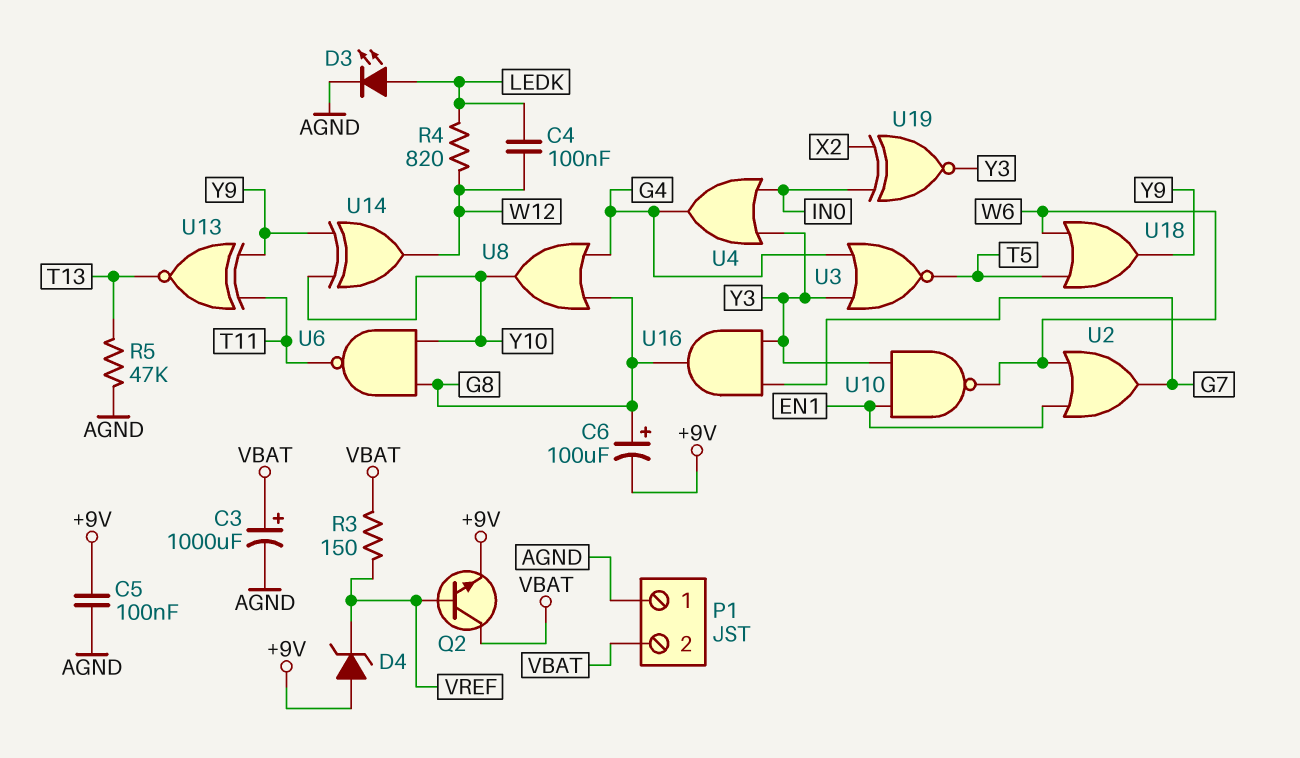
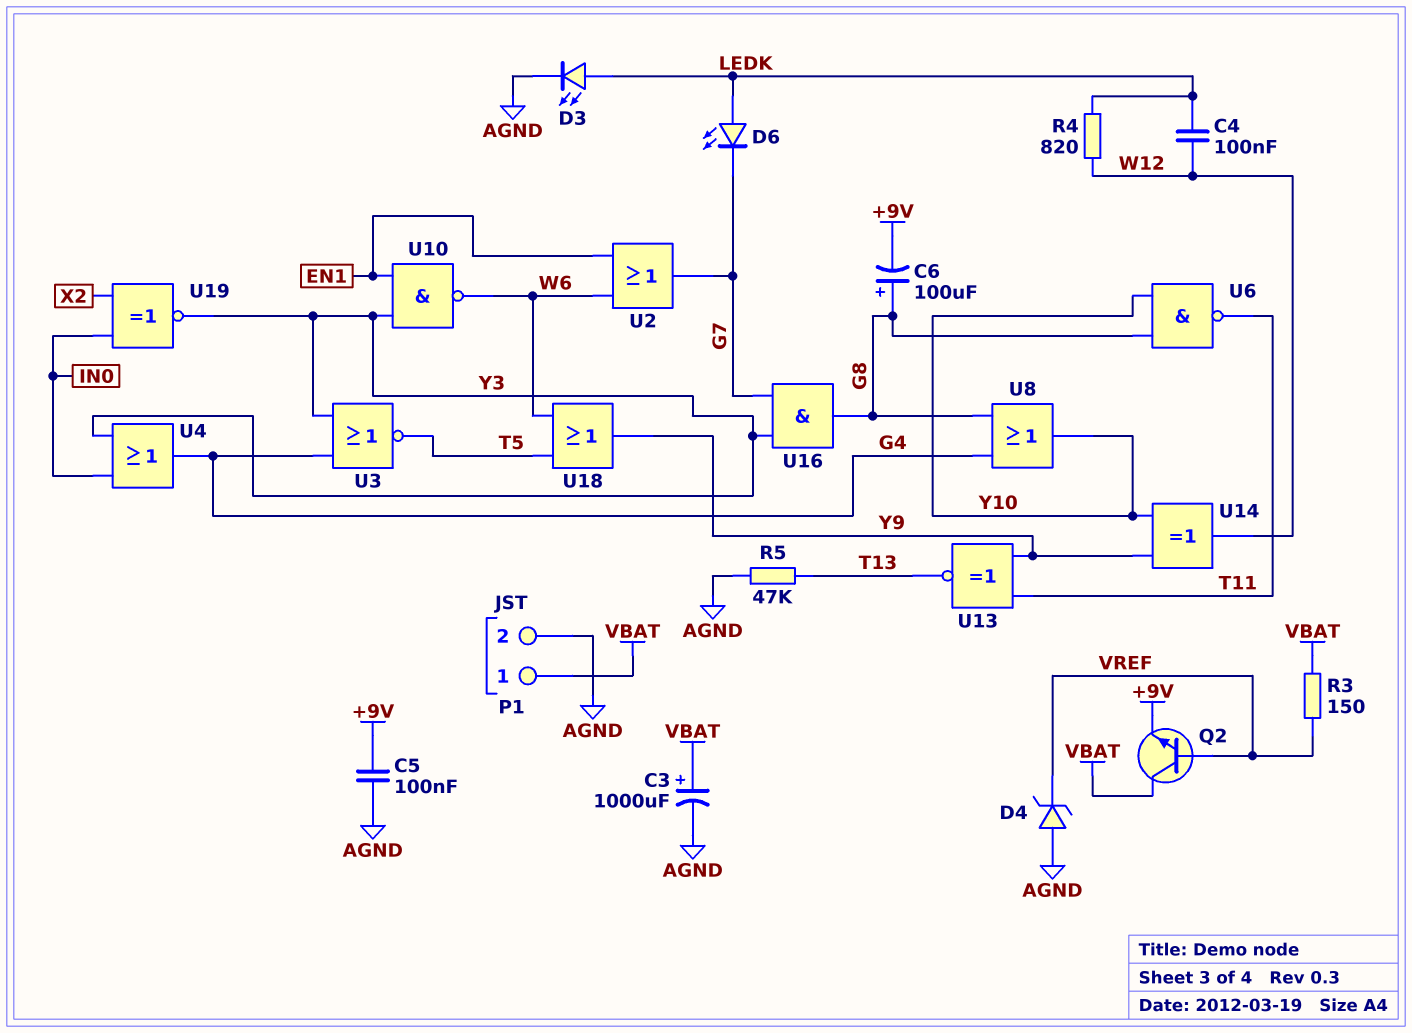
D4: zener (A +9V, K VREF) -> zener (A AGND, K VREF)
D6: none -> LED (A LEDK, K G7)
P1 pin 1: AGND -> VBAT
P1 pin 2: VBAT -> AGND

